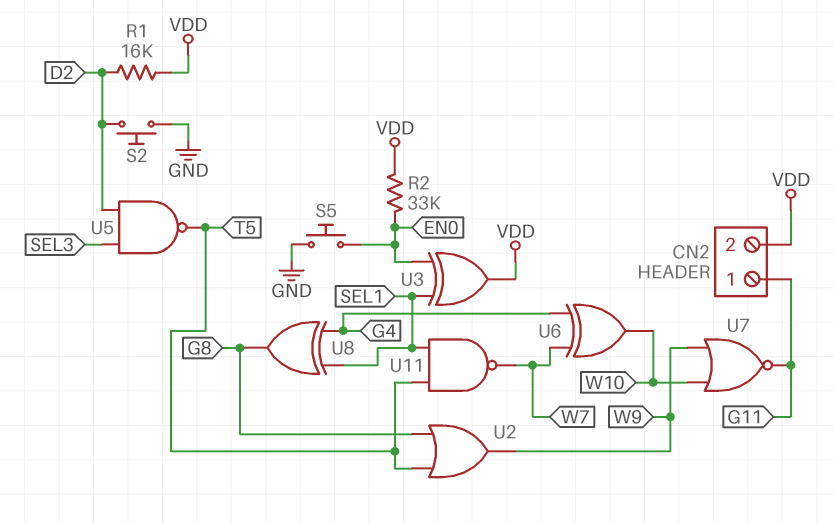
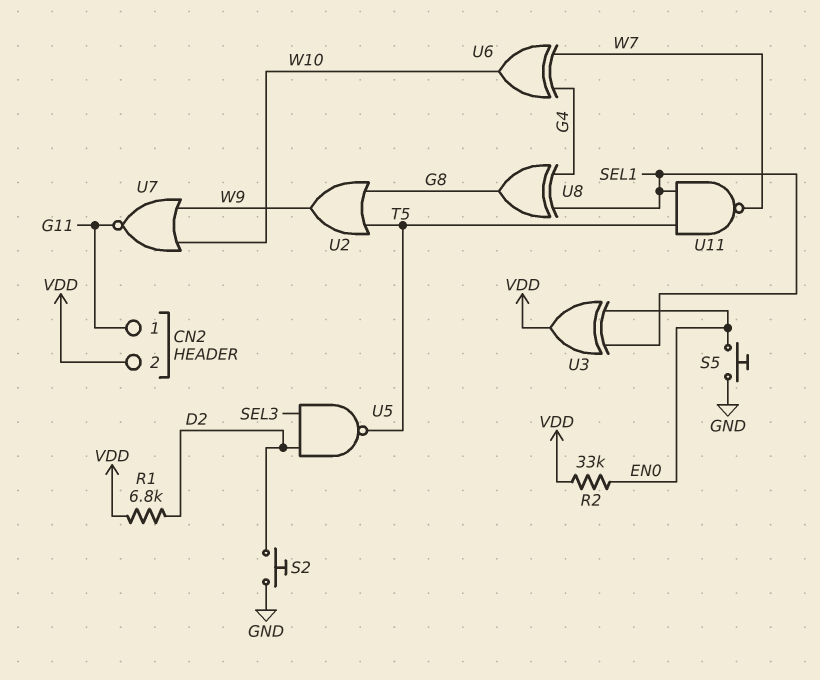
R1: 16k (D2, VDD) -> 6.8k (D2, VDD)

